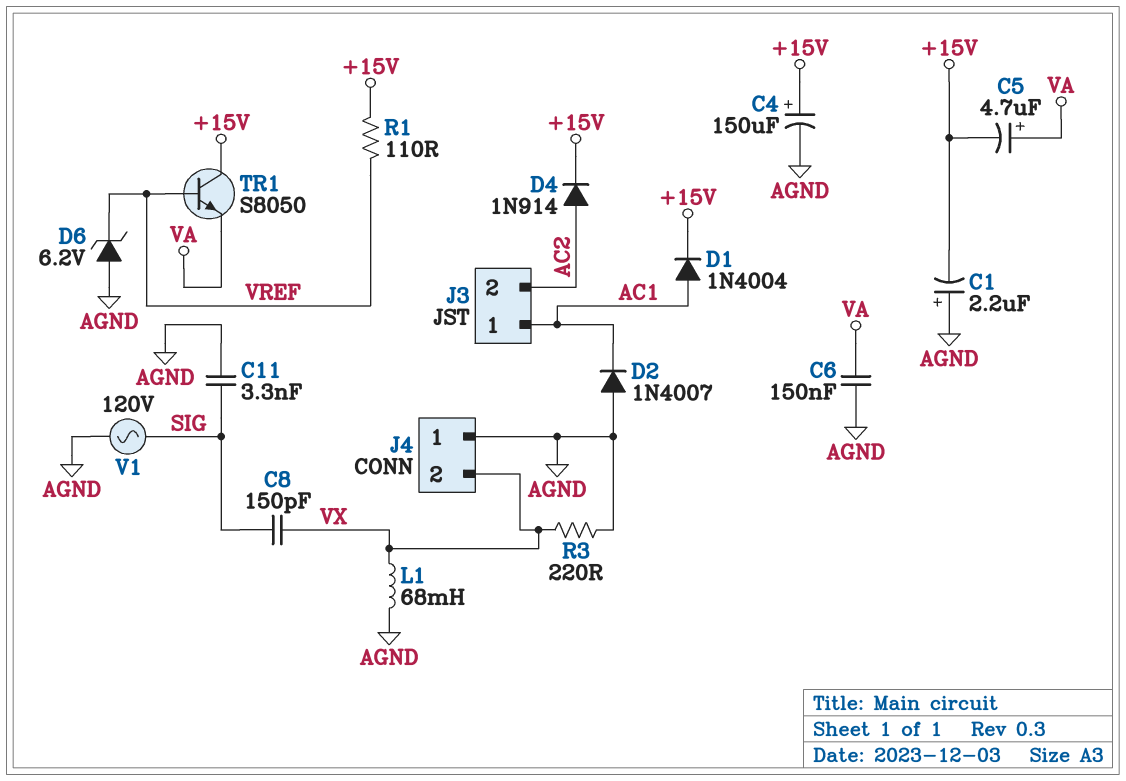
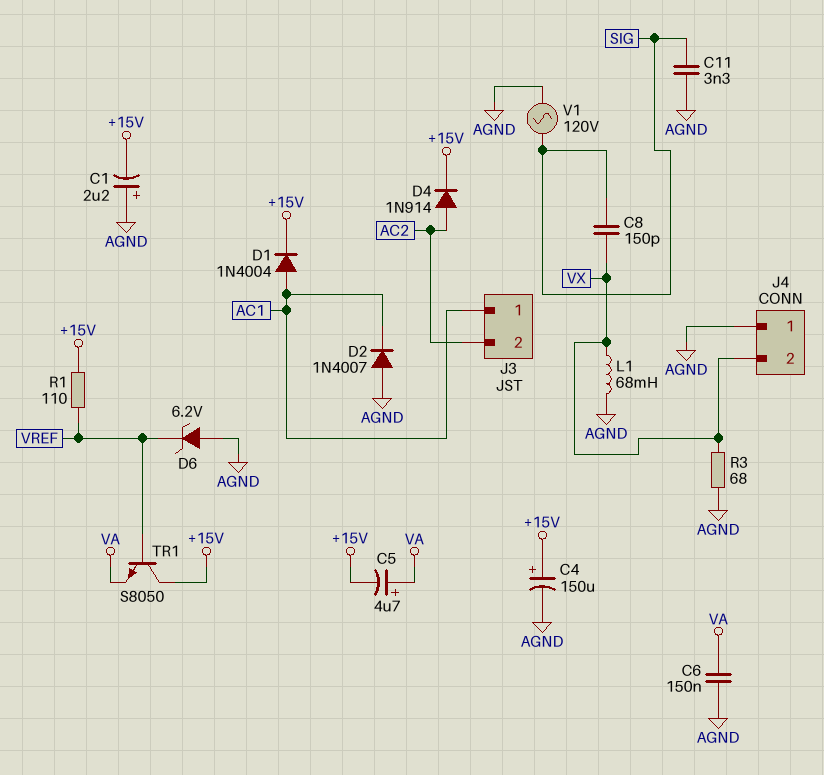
R3: 220 (AGND, VX) -> 68 (AGND, VX)

